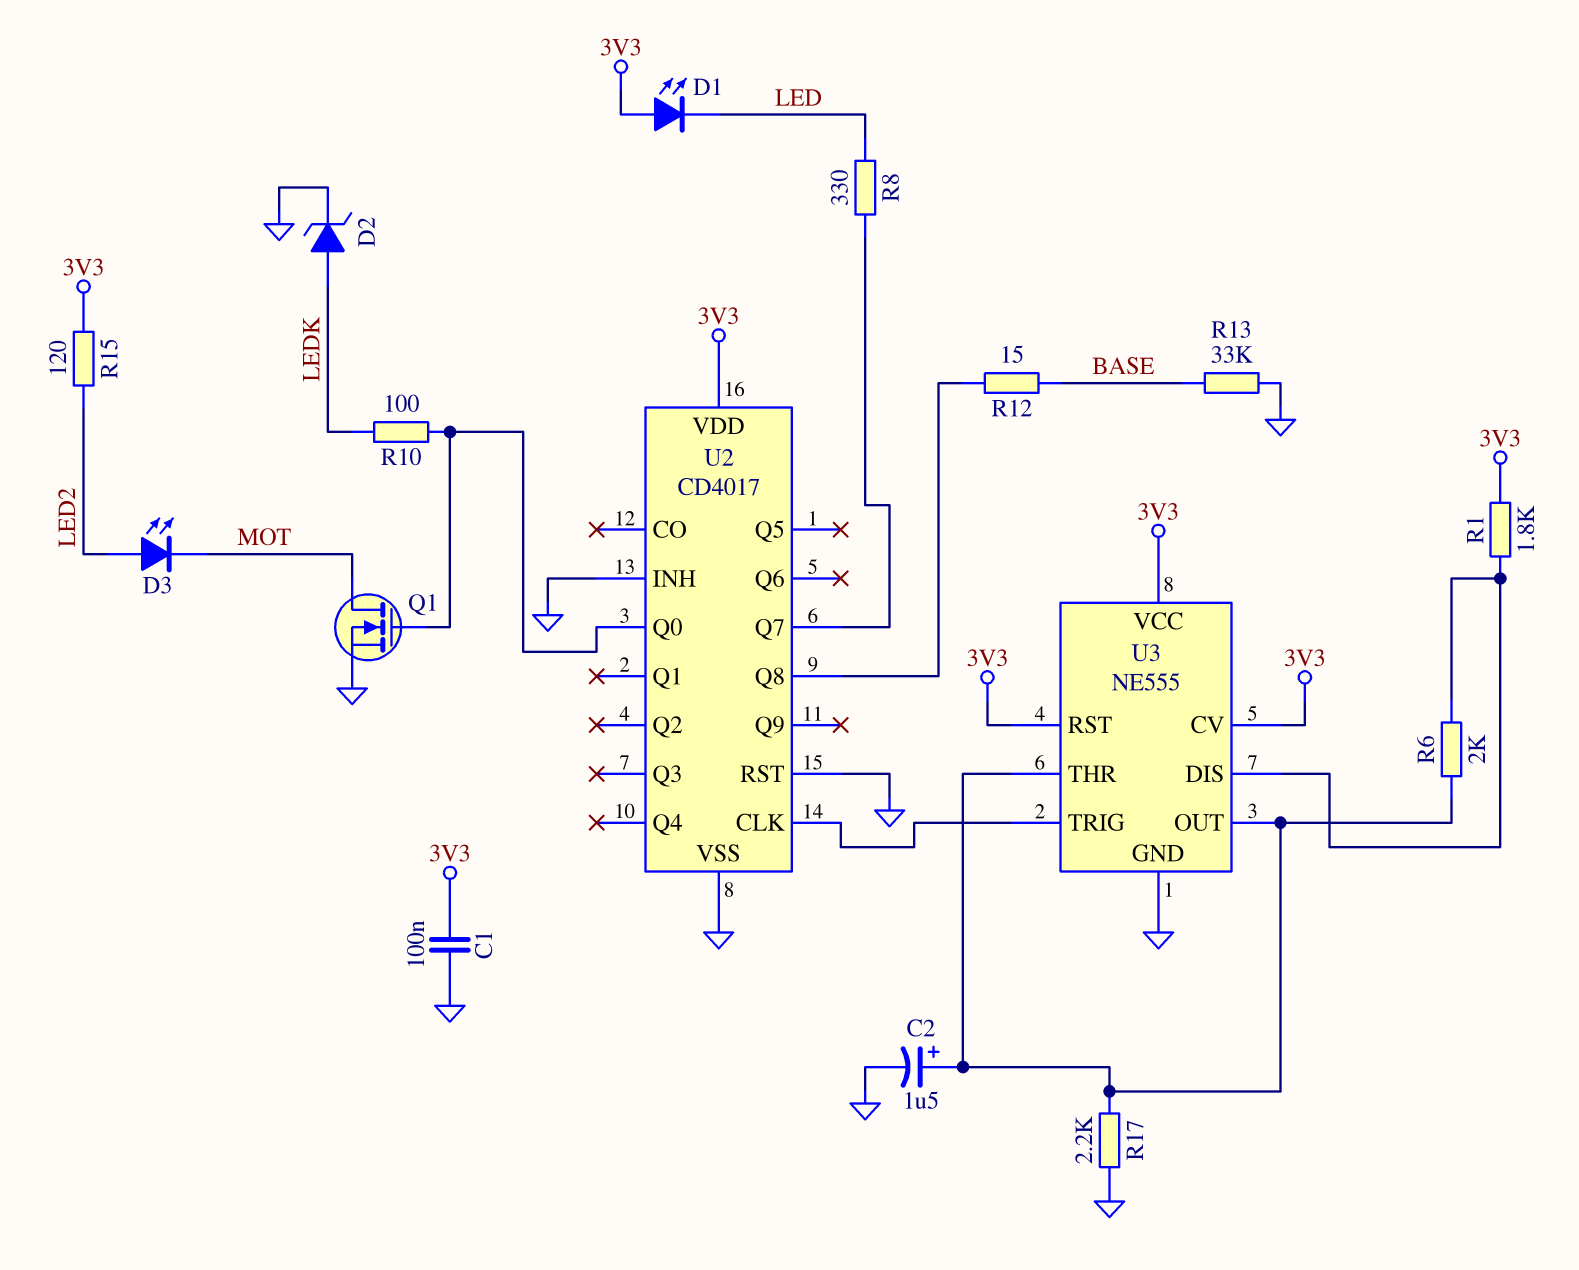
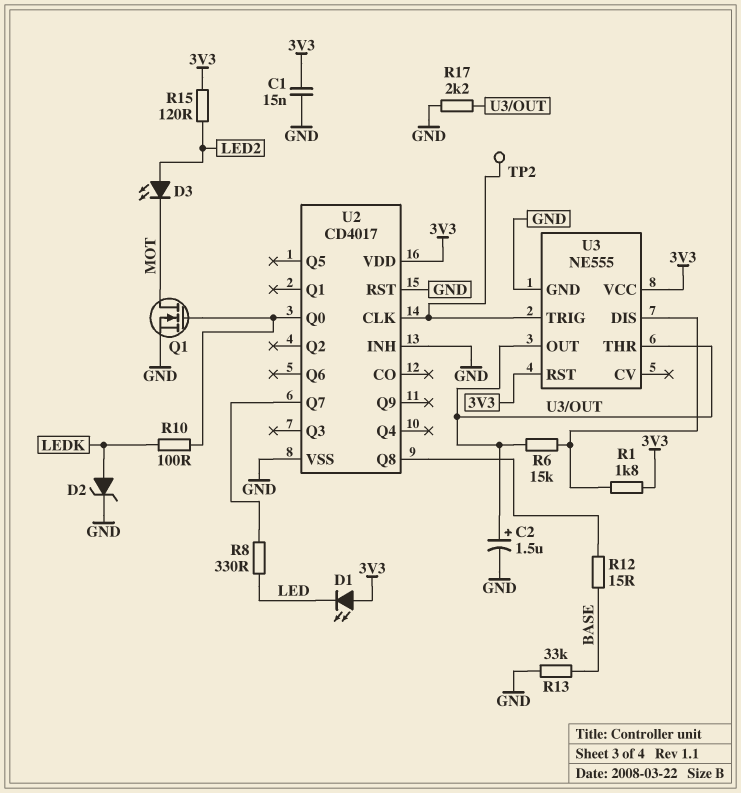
C1: 100nF (3V3, GND) -> 15nF (3V3, GND)
R6: 2k (U3/DIS, U3/OUT) -> 15k (U3/DIS, U3/OUT)
TP2: none -> test point (U2/CLK)
U3 pin CV: 3V3 -> none

